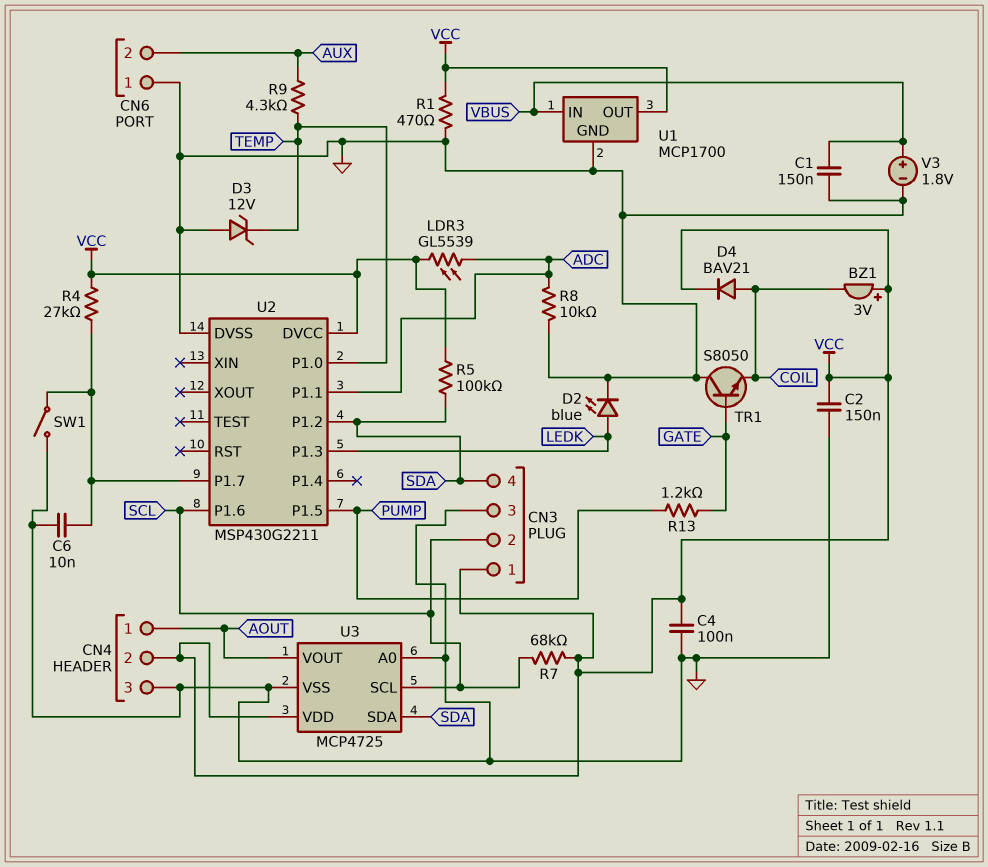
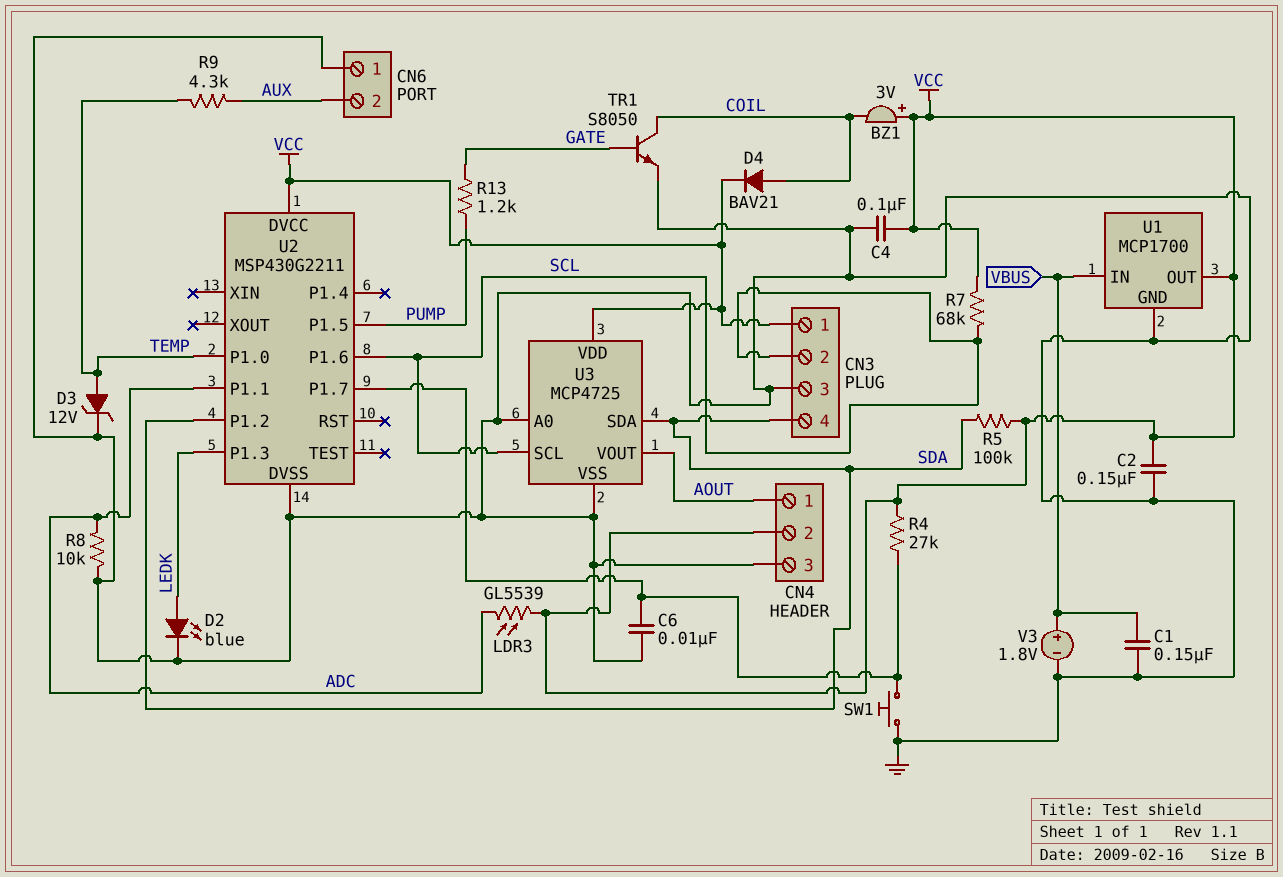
D3: zener 12V (A GND, K TEMP) -> zener 12V (A TEMP, K GND)
R1: 470 (GND, VCC) -> none
SW1: switch (GND, U2/P1.7) -> button (GND, U2/P1.7)
TR1: NPN S8050 (B GATE, C GND, E COIL) -> NPN S8050 (B GATE, C COIL, E GND)

